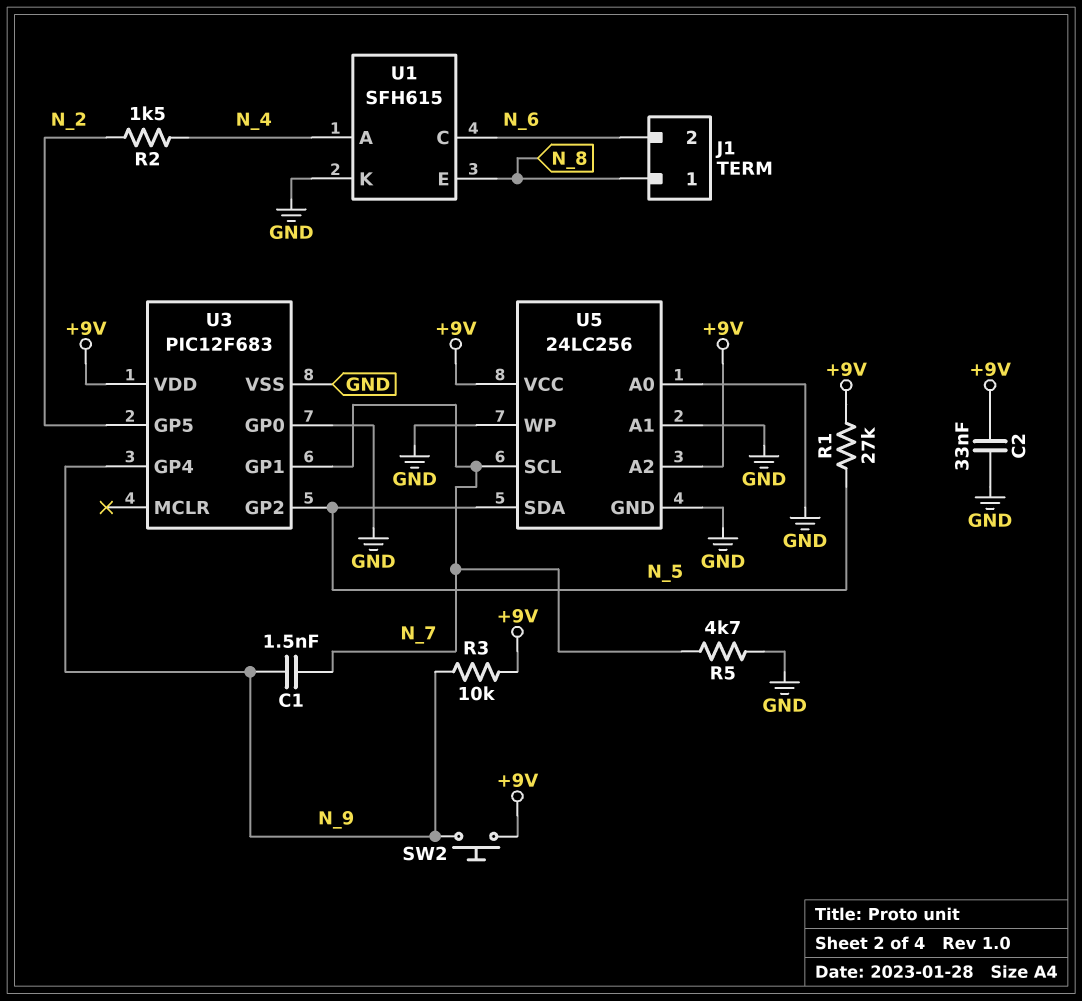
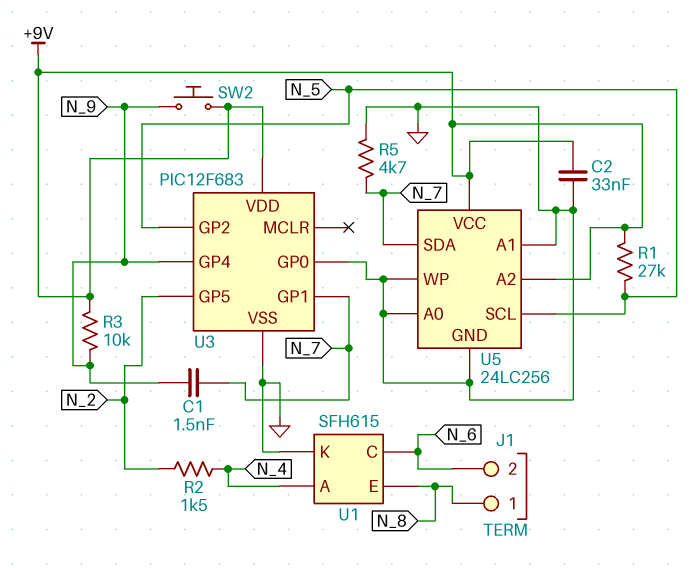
U5 pin SCL: N_7 -> N_5
U5 pin SDA: N_5 -> N_7

